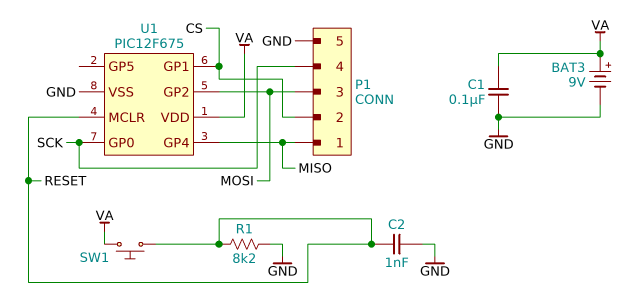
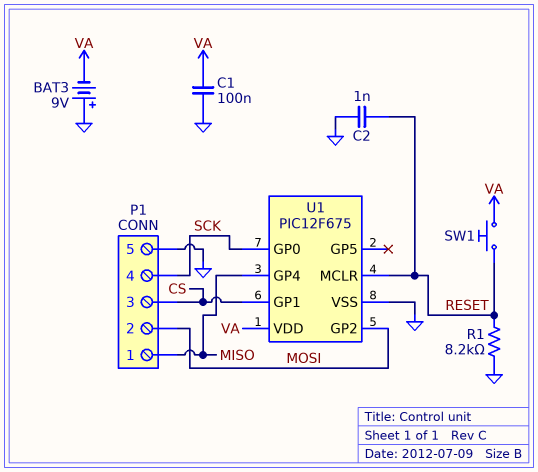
BAT3: 9V (plus VA, minus GND) -> 9V (plus GND, minus VA)
P1 pin 2: CS -> MOSI
P1 pin 3: MOSI -> CS

